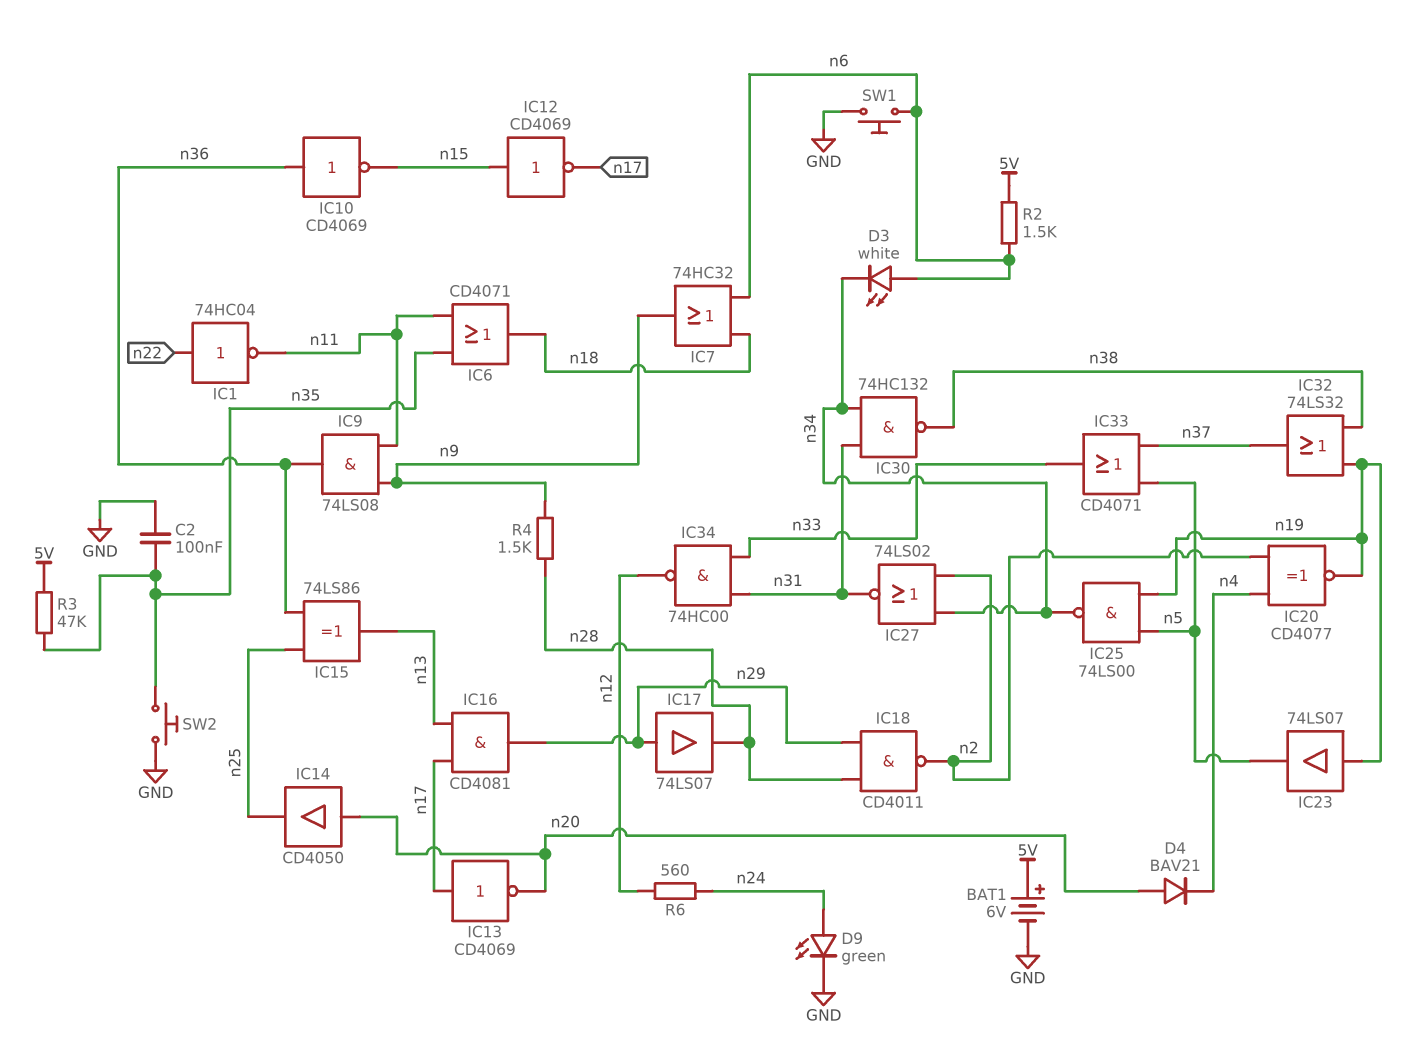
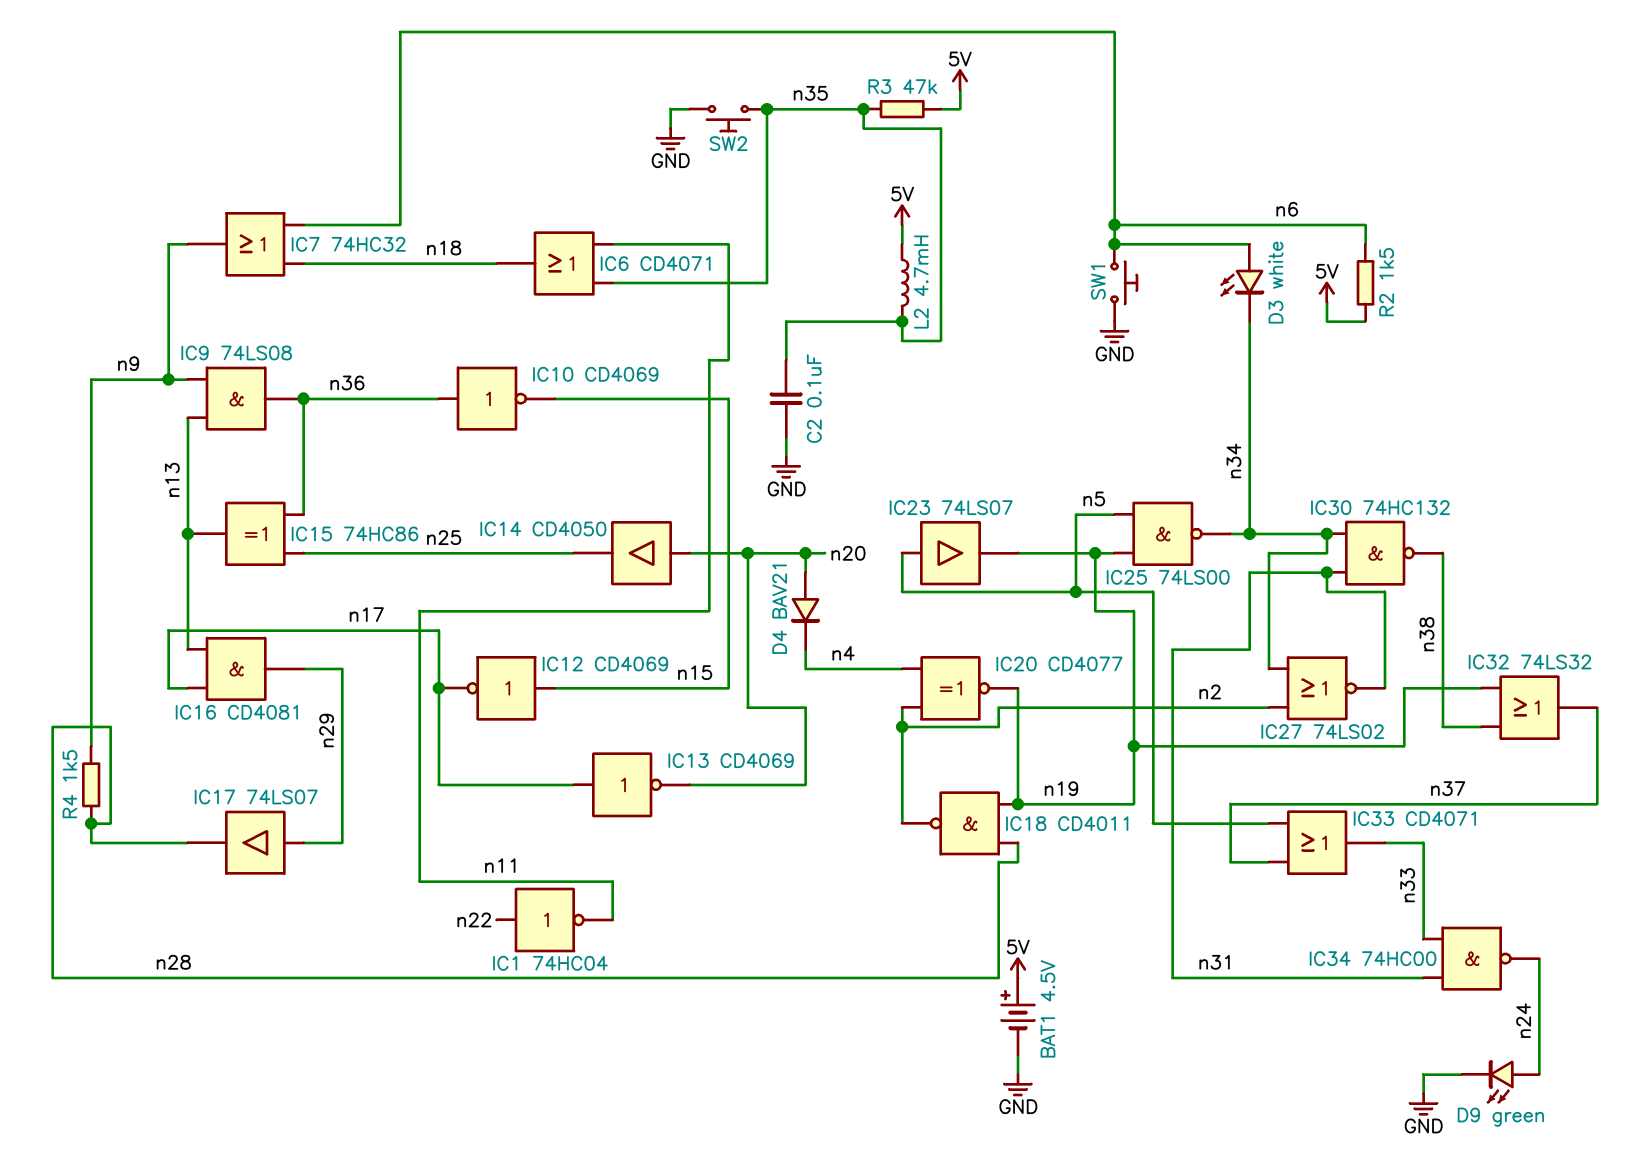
BAT1: 6V (plus 5V, minus GND) -> 4.5V (plus 5V, minus GND)
IC9: AND 74LS08 (in n9, in n11, out n36) -> AND 74LS08 (in n9, in n13, out n36)
IC15: XOR 74LS86 (in n25, in n36, out n13) -> XOR 74HC86 (in n25, in n36, out n13)
IC18: NAND CD4011 (in n28, in n29, out n2) -> NAND CD4011 (in n19, in n28, out n2)
IC23: buffer 74LS07 (in n19, out n5) -> buffer 74LS07 (in n5, out n19)
IC34: NAND 74HC00 (in n31, in n33, out n12) -> NAND 74HC00 (in n31, in n33, out n24)
L2: none -> 4.7mH (5V, n35)
R6: 560 (n12, n24) -> none

